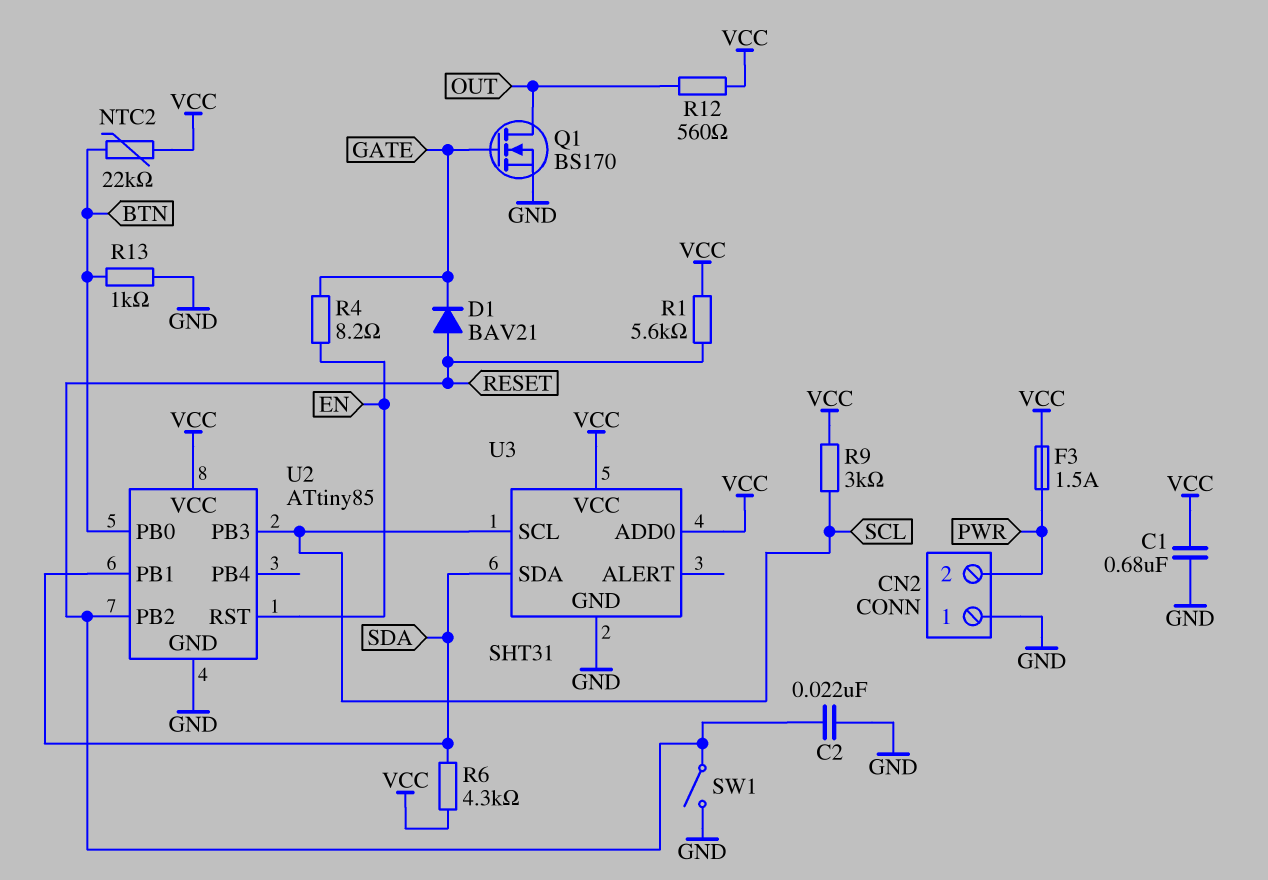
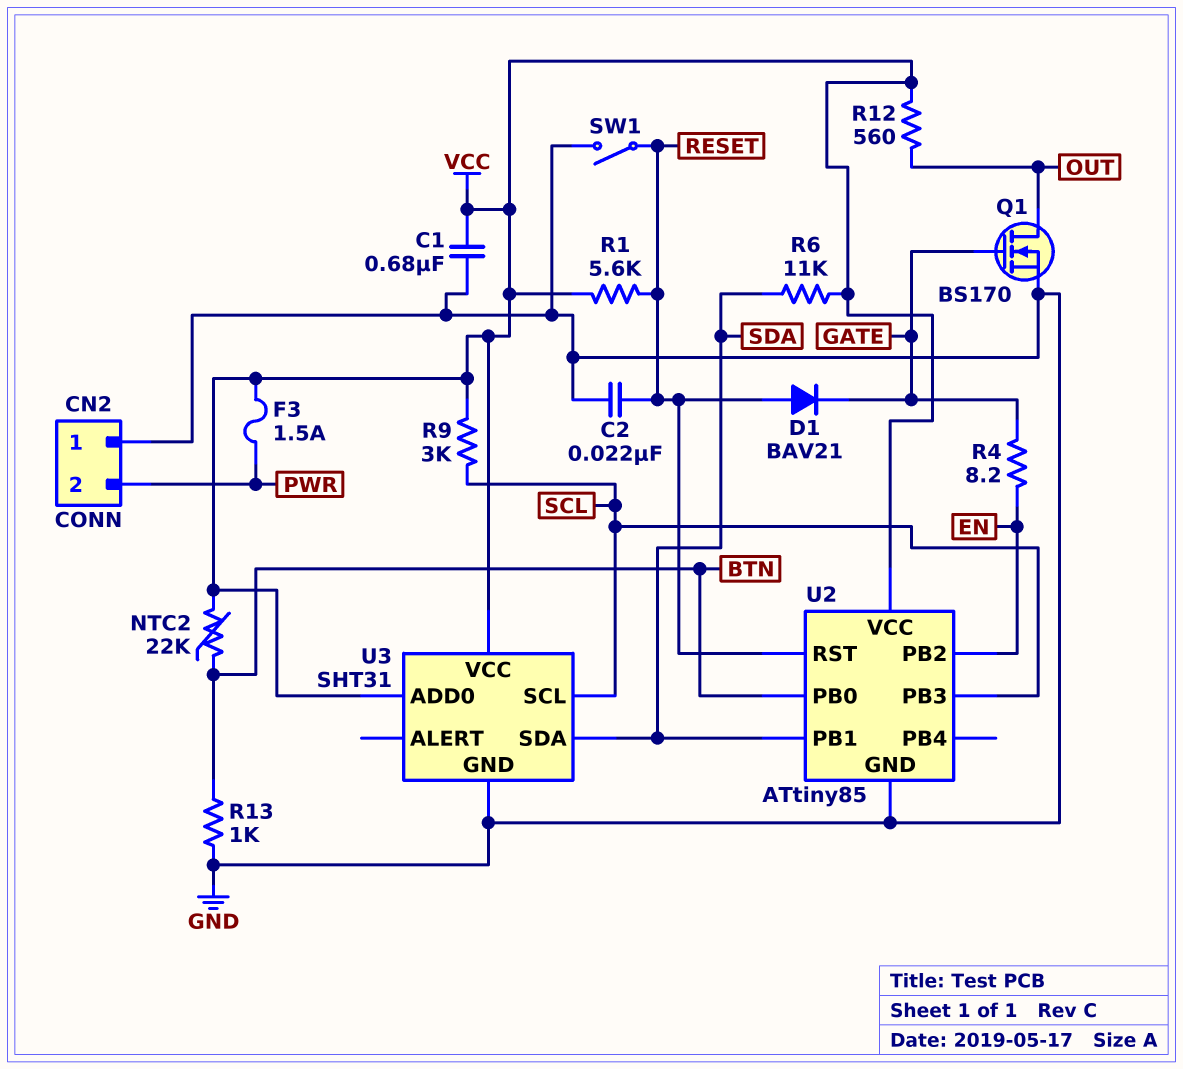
R6: 4.3k (SDA, VCC) -> 11k (SDA, VCC)
U2 pin PB2: RESET -> EN
U2 pin RST: EN -> RESET

